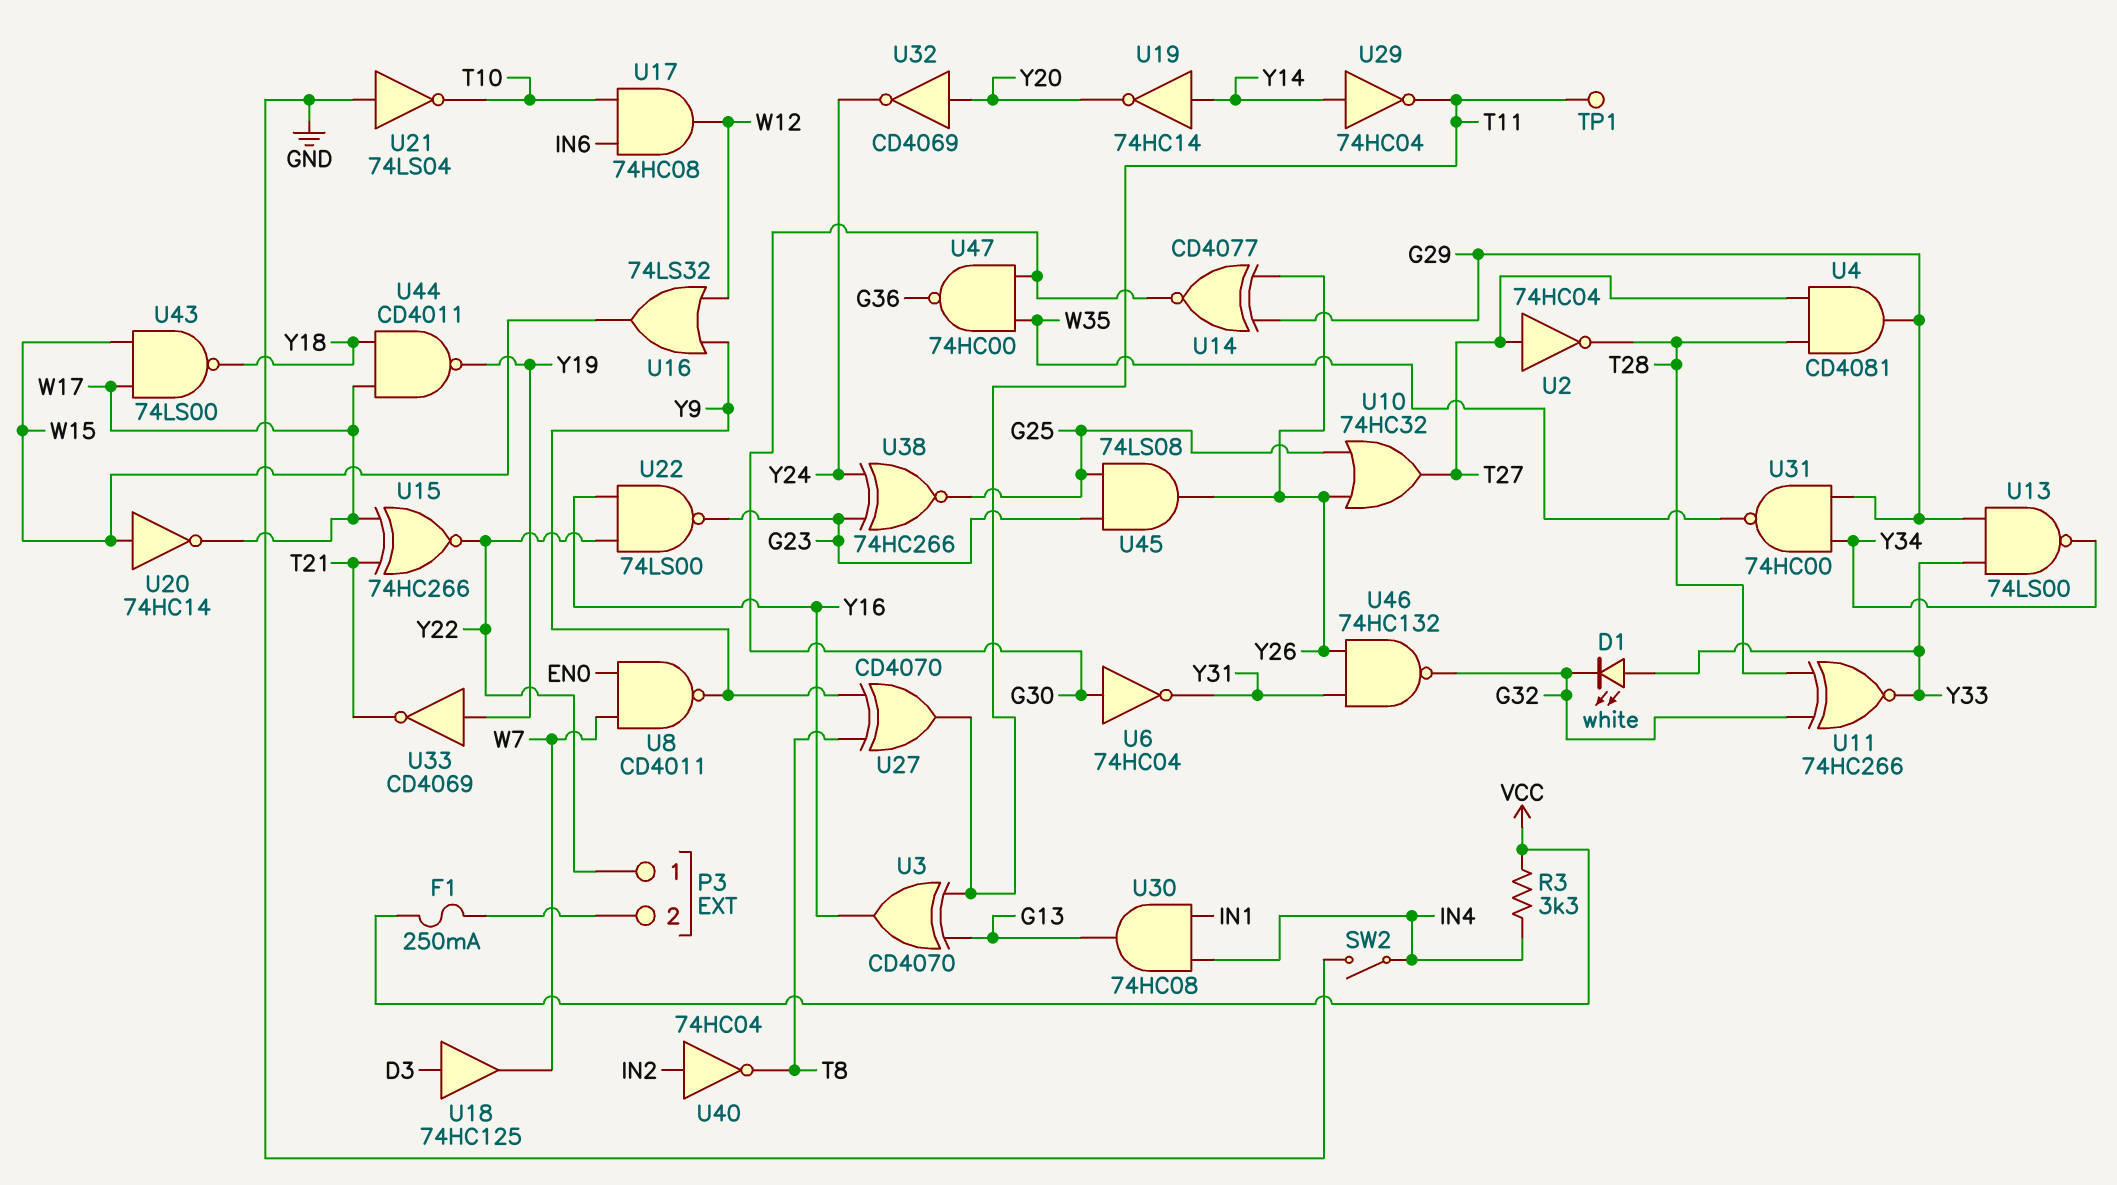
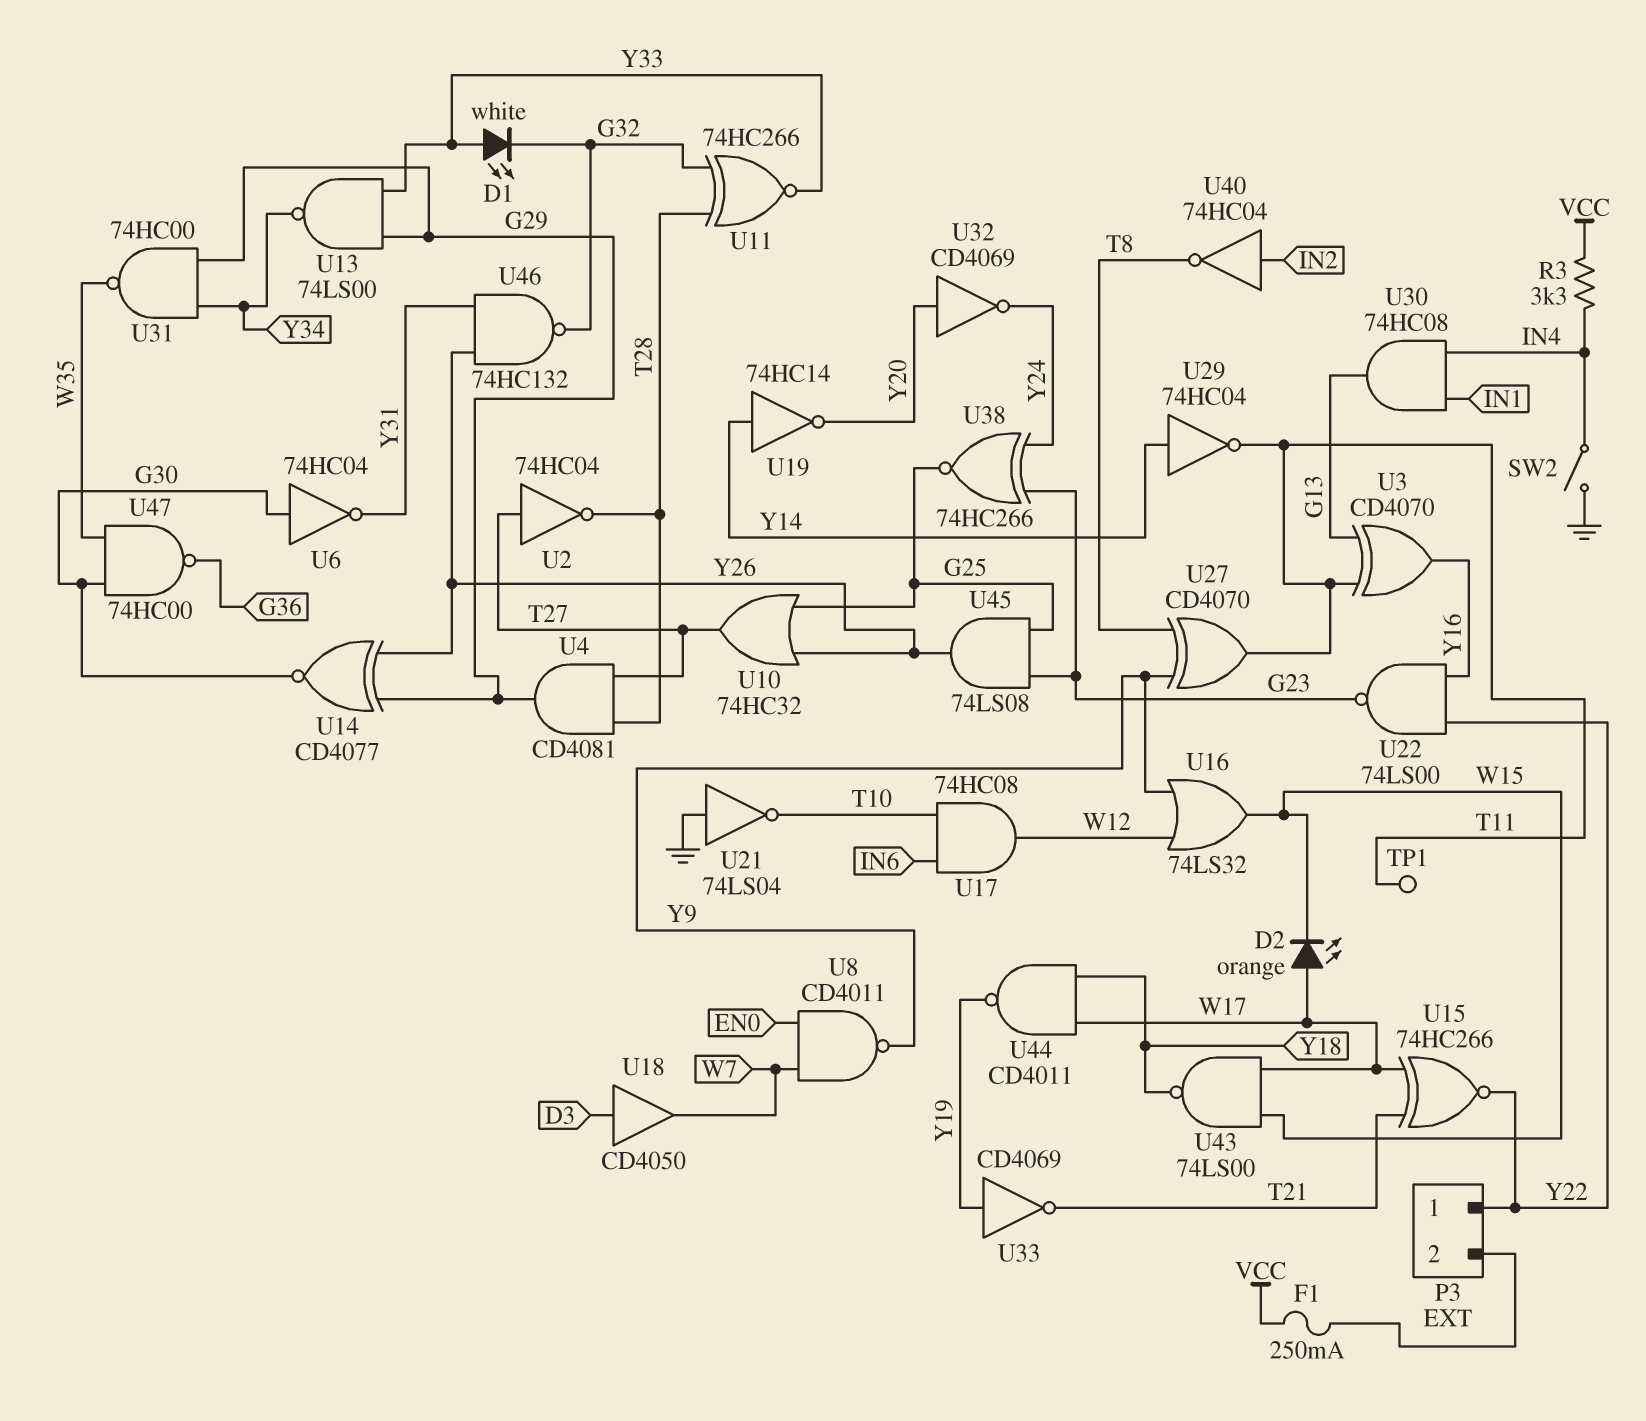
D2: none -> LED orange (A W17, K W15)
U18: buffer 74HC125 (in D3, out W7) -> buffer CD4050 (in D3, out W7)
U20: NOT 74HC14 (in W15, out W17) -> none

